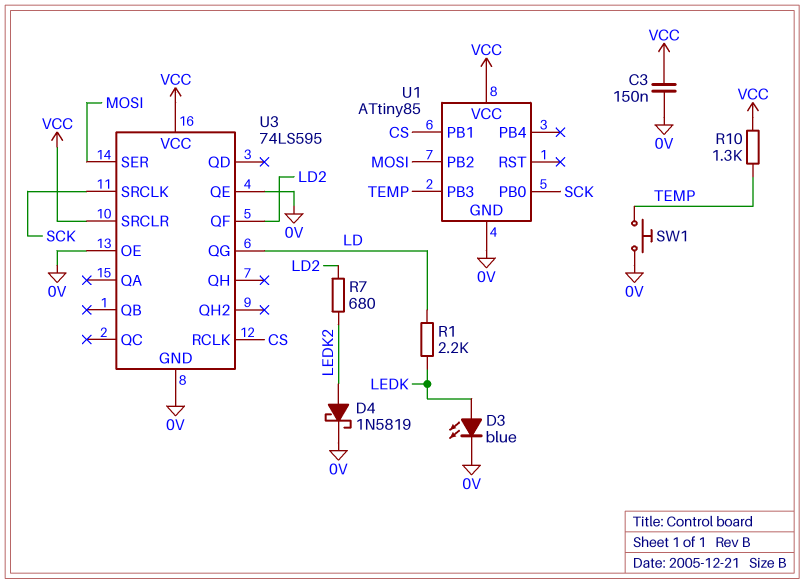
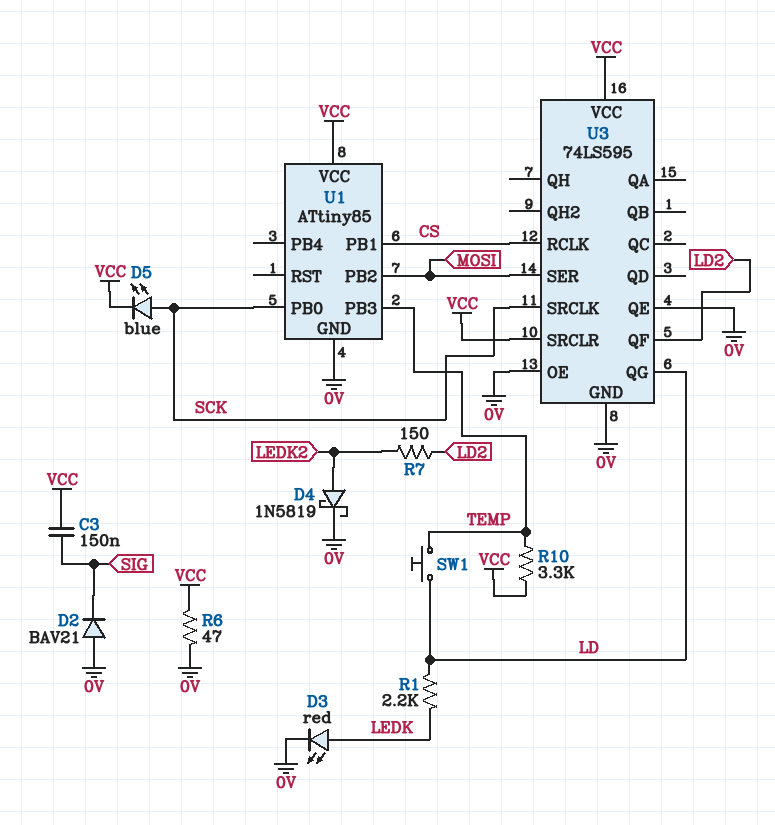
C3: 150nF (0V, VCC) -> 150nF (SIG, VCC)
D2: none -> diode BAV21 (A 0V, K SIG)
D3: LED blue (A LEDK, K 0V) -> LED red (A LEDK, K 0V)
D5: none -> LED blue (A SCK, K VCC)
R6: none -> 47 (0V, VCC)
R7: 680 (LD2, LEDK2) -> 150 (LD2, LEDK2)
R10: 1.3k (TEMP, VCC) -> 3.3k (TEMP, VCC)
SW1: button (0V, TEMP) -> button (LD, TEMP)

